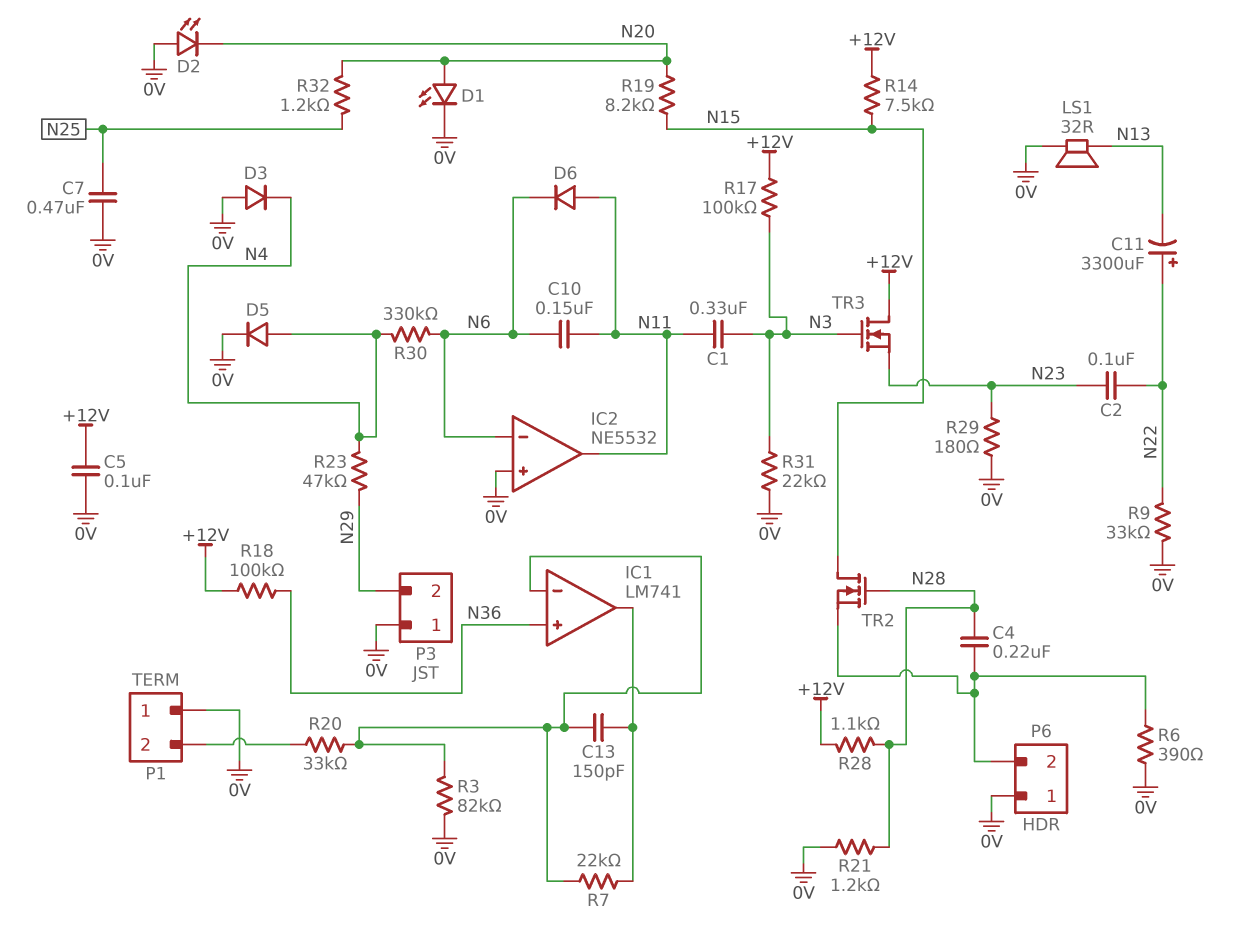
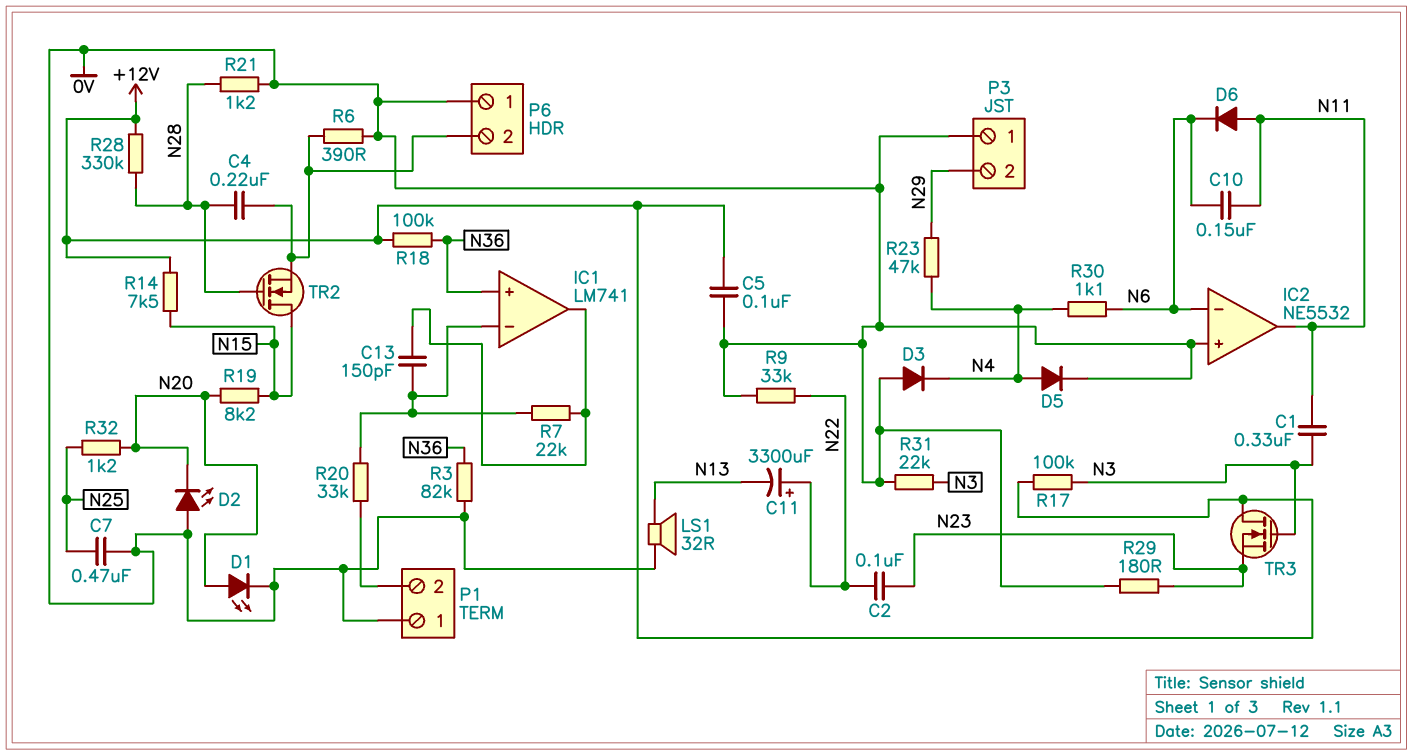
R3: 82k (0V, IC1/in-) -> 82k (0V, N36)
R28: 1.1k (+12V, N28) -> 330k (+12V, N28)
R30: 330k (N4, N6) -> 1.1k (N4, N6)

